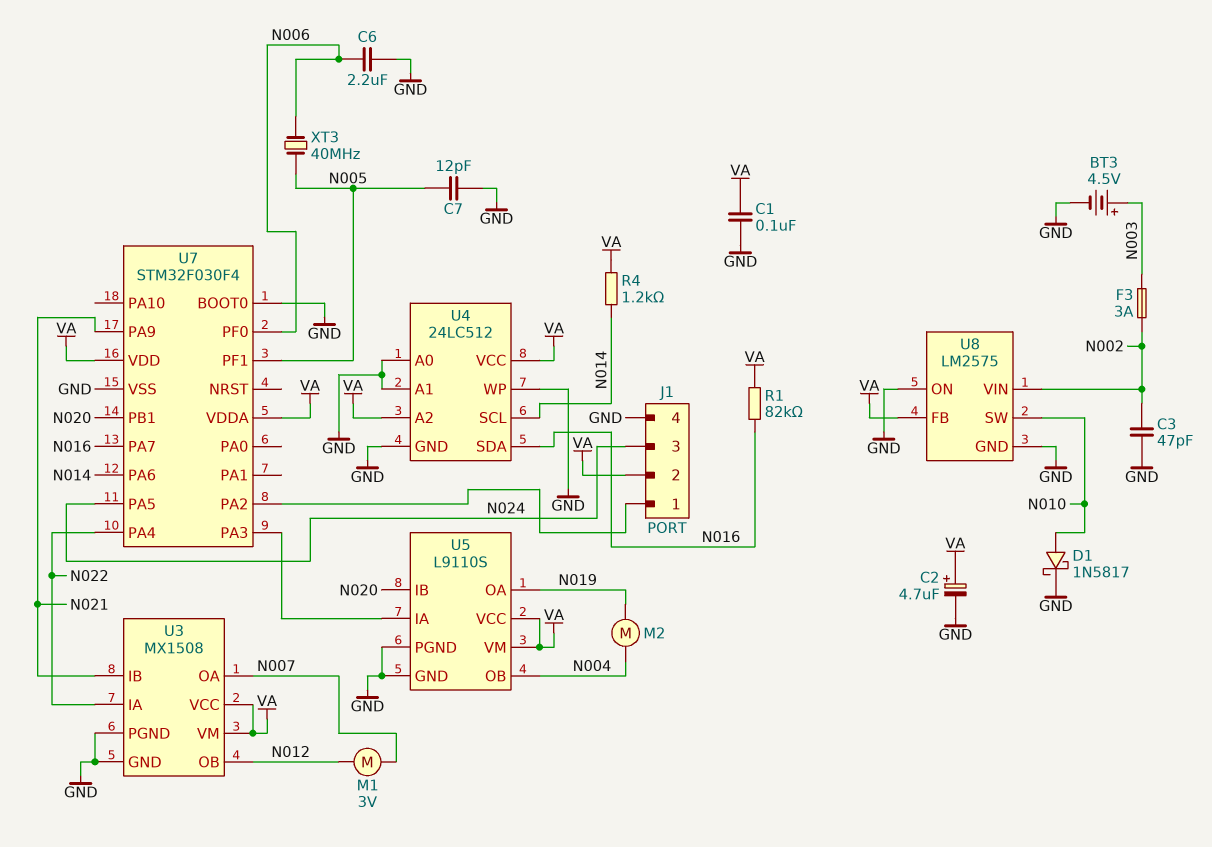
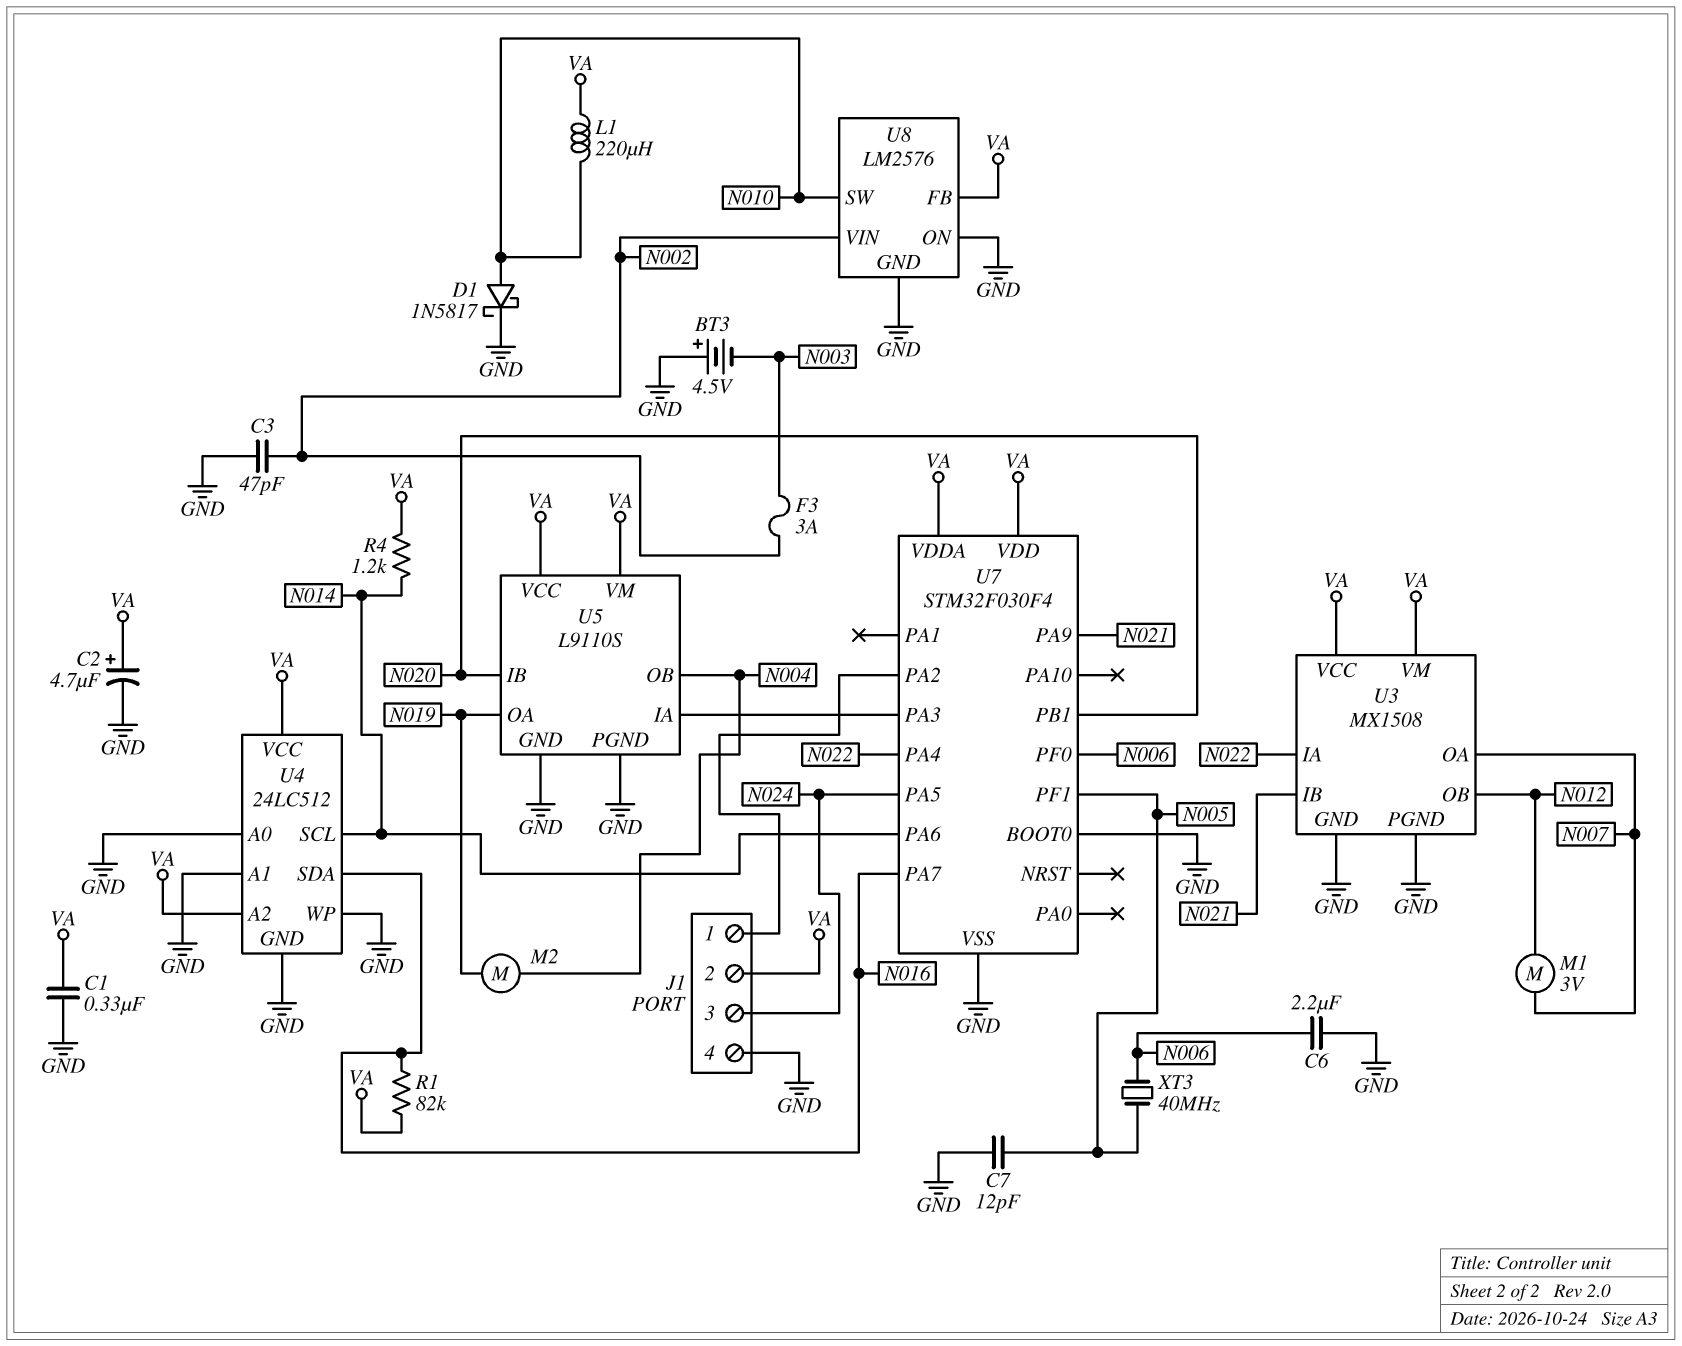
BT3: 4.5V (plus N003, minus GND) -> 4.5V (plus GND, minus N003)
C1: 100nF (GND, VA) -> 330nF (GND, VA)
L1: none -> 220uH (N010, VA)
U8: LM2575 -> LM2576

